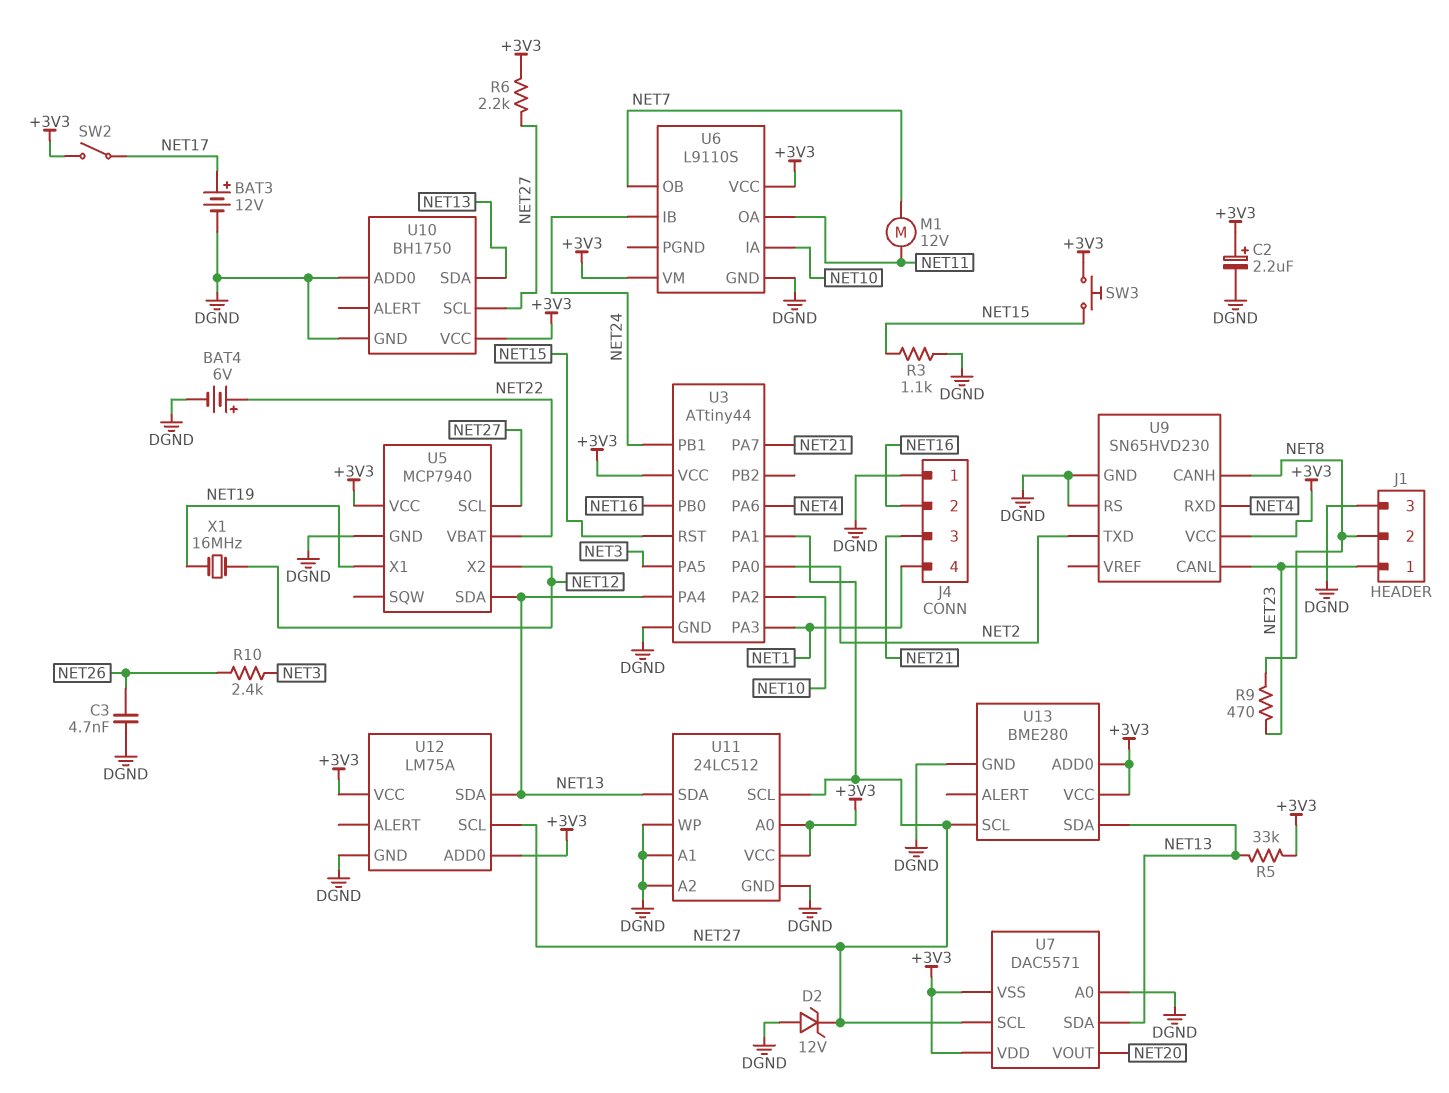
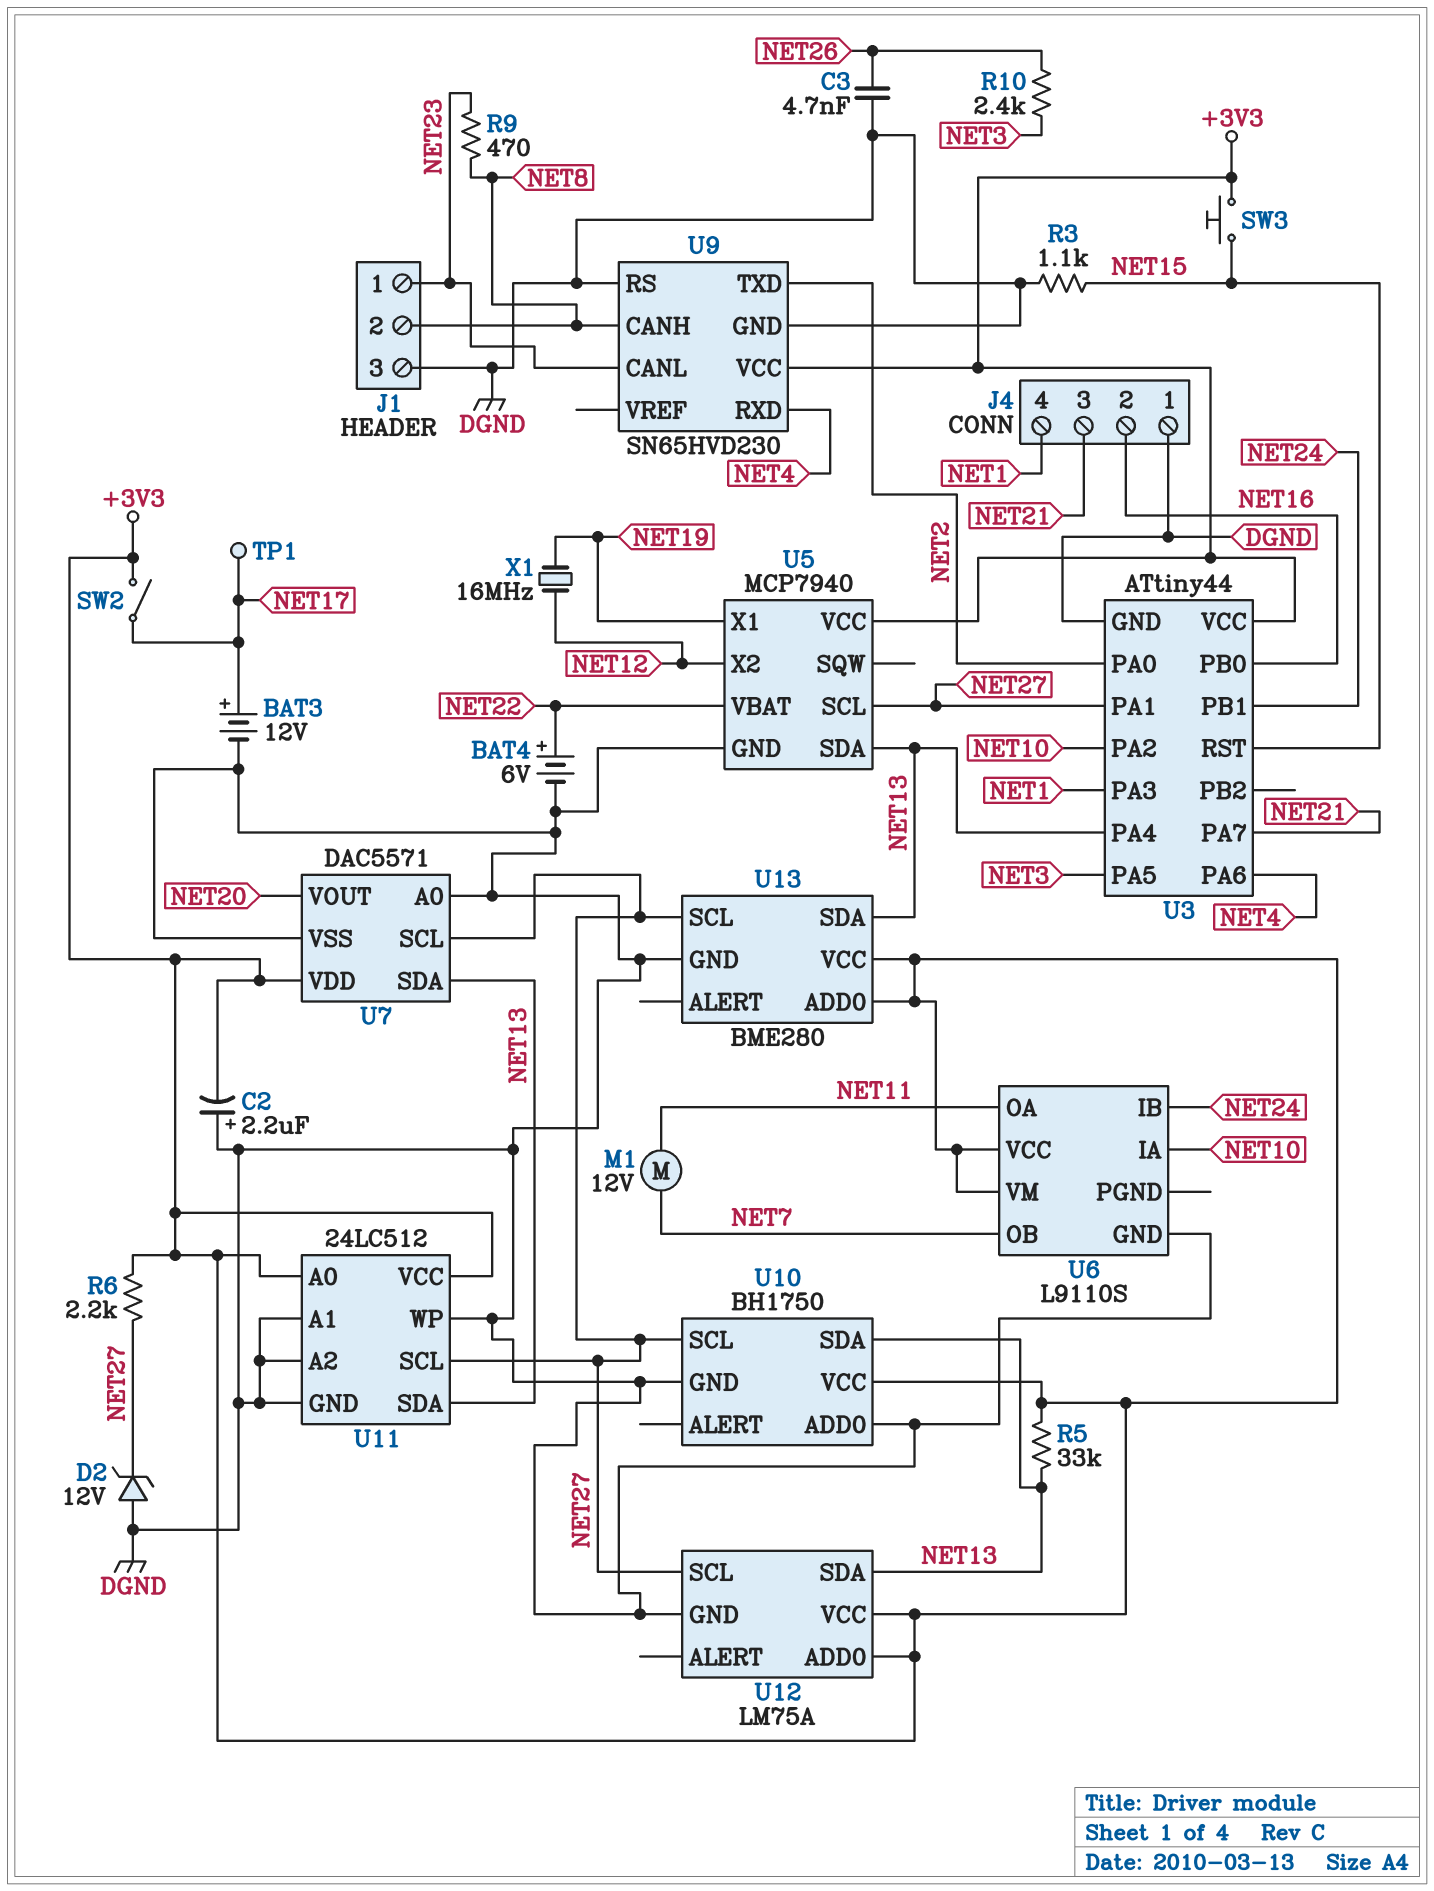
C2: 2.2uF (plus +3V3, minus DGND) -> 2.2uF (plus DGND, minus +3V3)
TP1: none -> test point (NET17)
U7 pin VSS: +3V3 -> DGND

